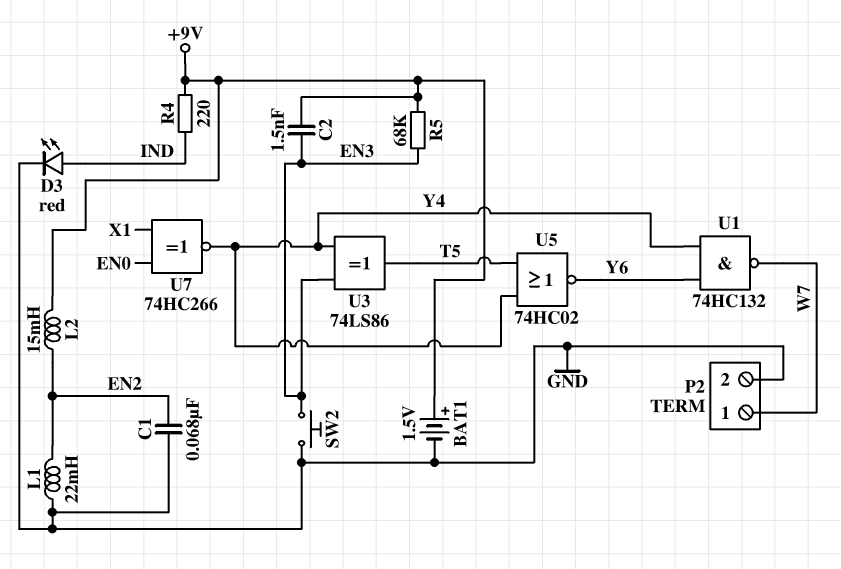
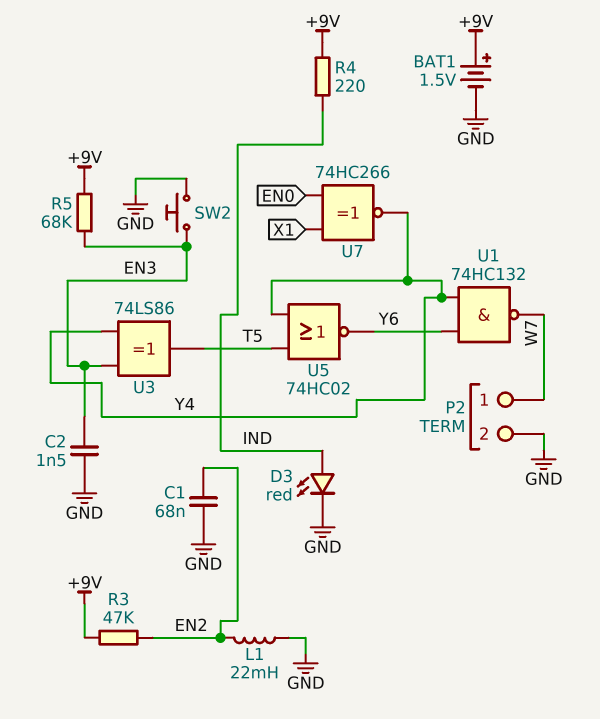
C2: 1.5nF (+9V, EN3) -> 1.5nF (EN3, GND)
L2: 15mH (+9V, EN2) -> none
R3: none -> 47k (+9V, EN2)

